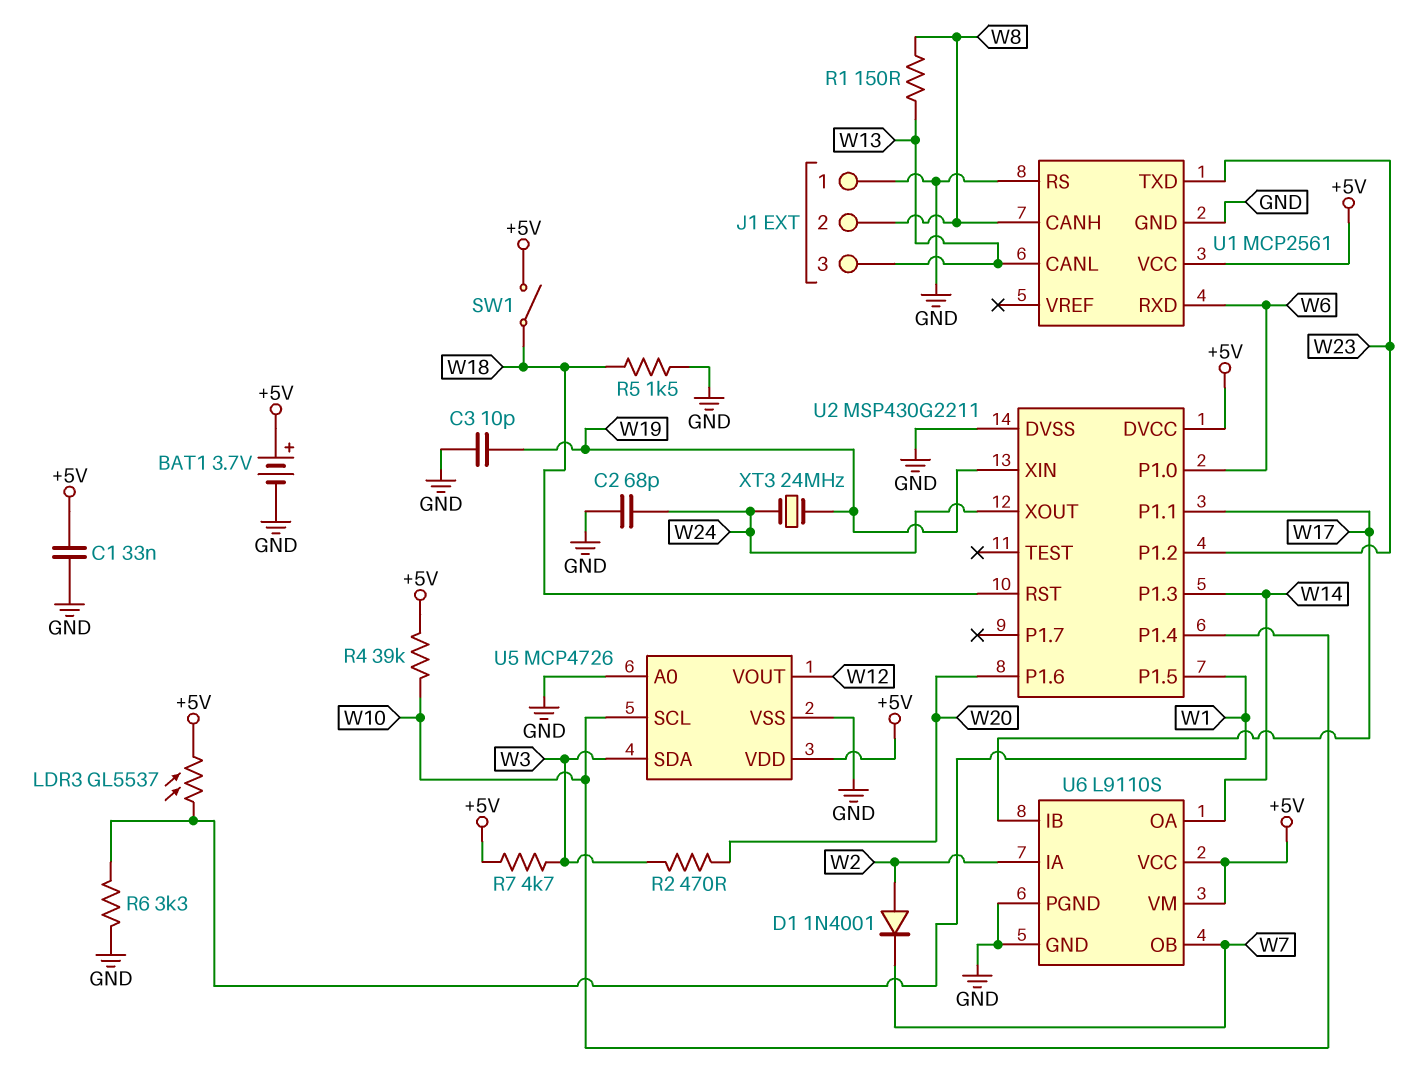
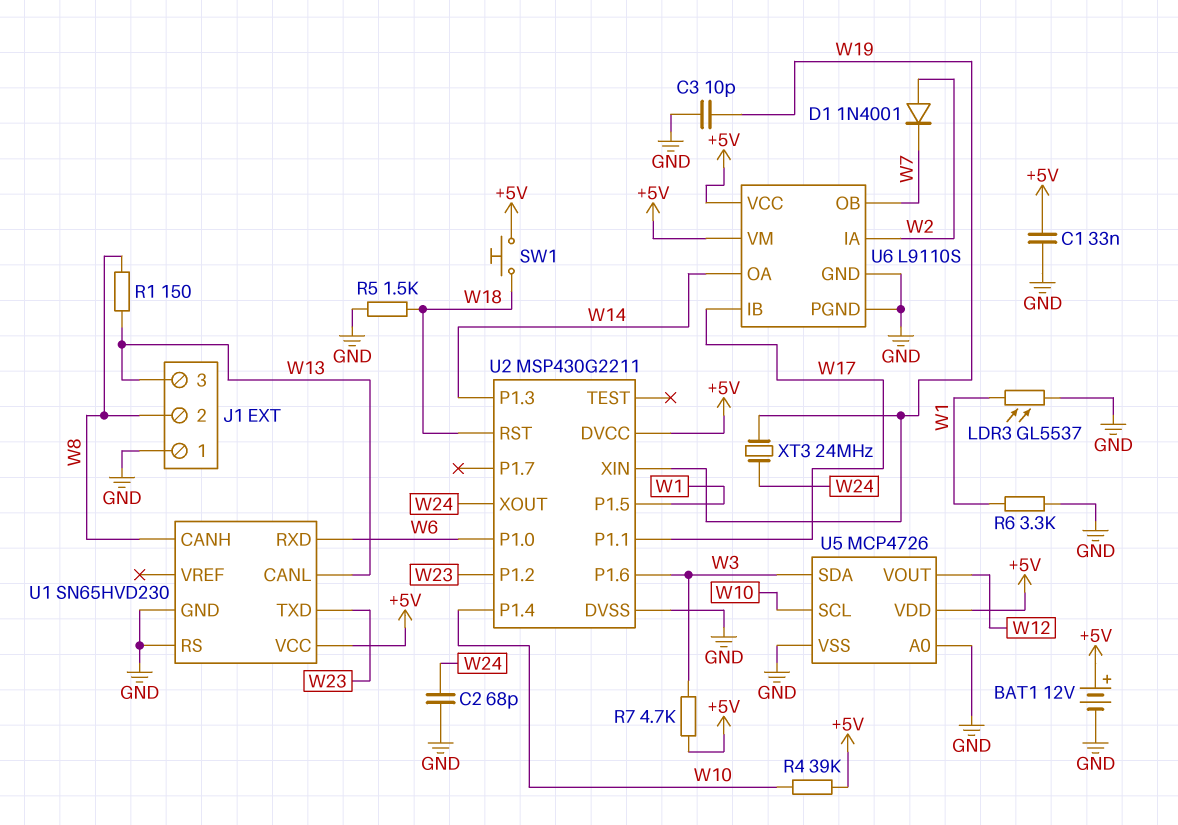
BAT1: 3.7V (plus +5V, minus GND) -> 12V (plus +5V, minus GND)
LDR3: GL5537 (+5V, W1) -> GL5537 (GND, W1)
R2: 470 (W3, W20) -> none
SW1: switch (+5V, W18) -> button (+5V, W18)
U1: MCP2561 -> SN65HVD230
U2 pin P1.6: W20 -> W3

